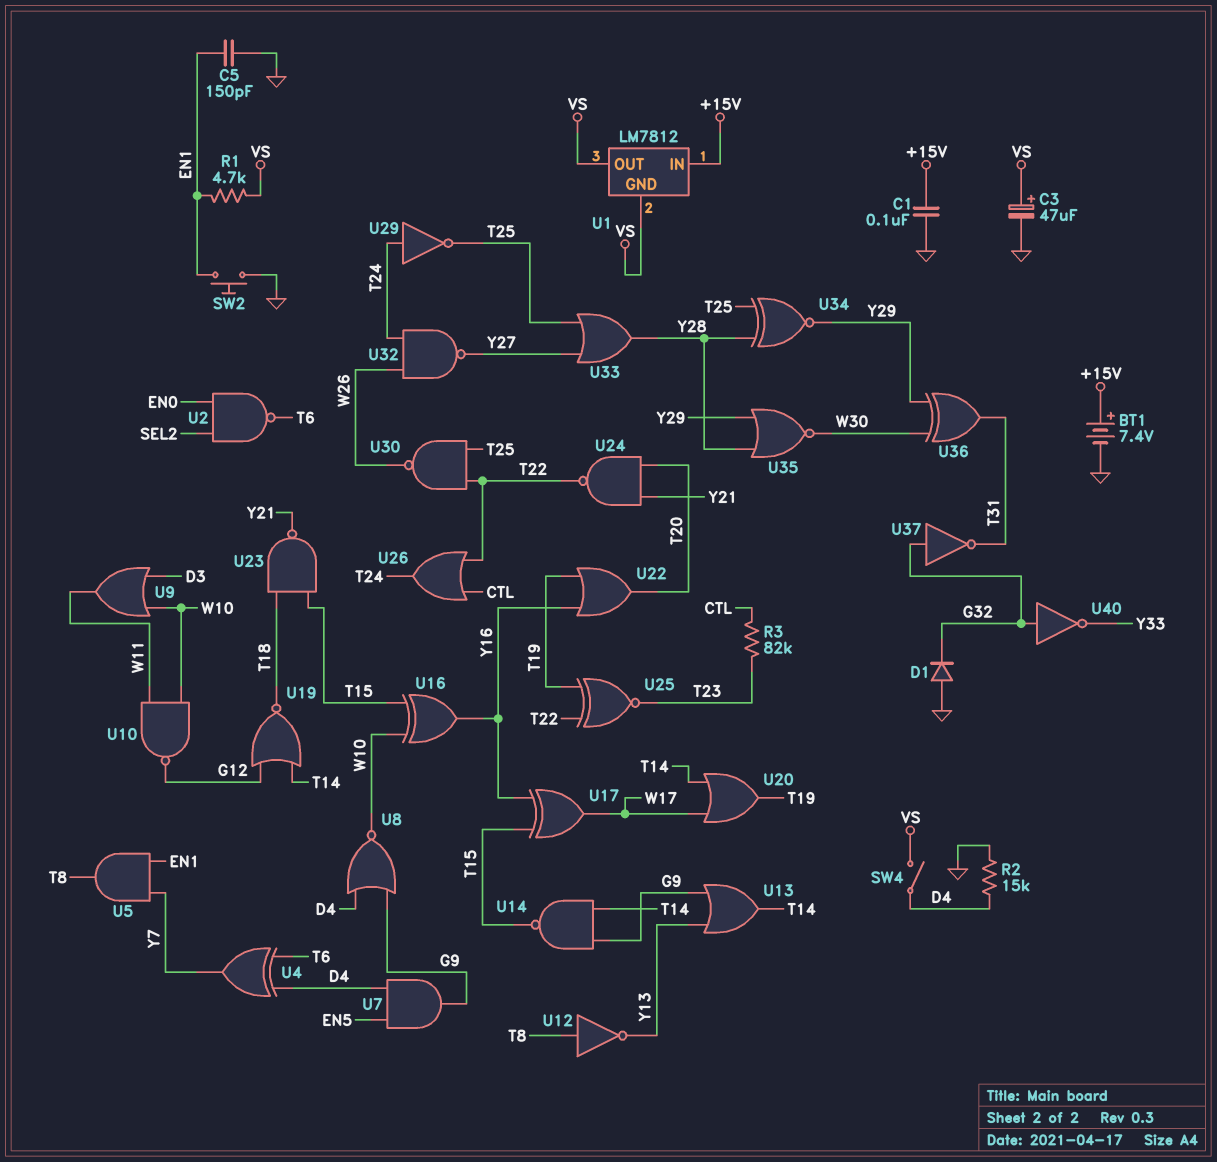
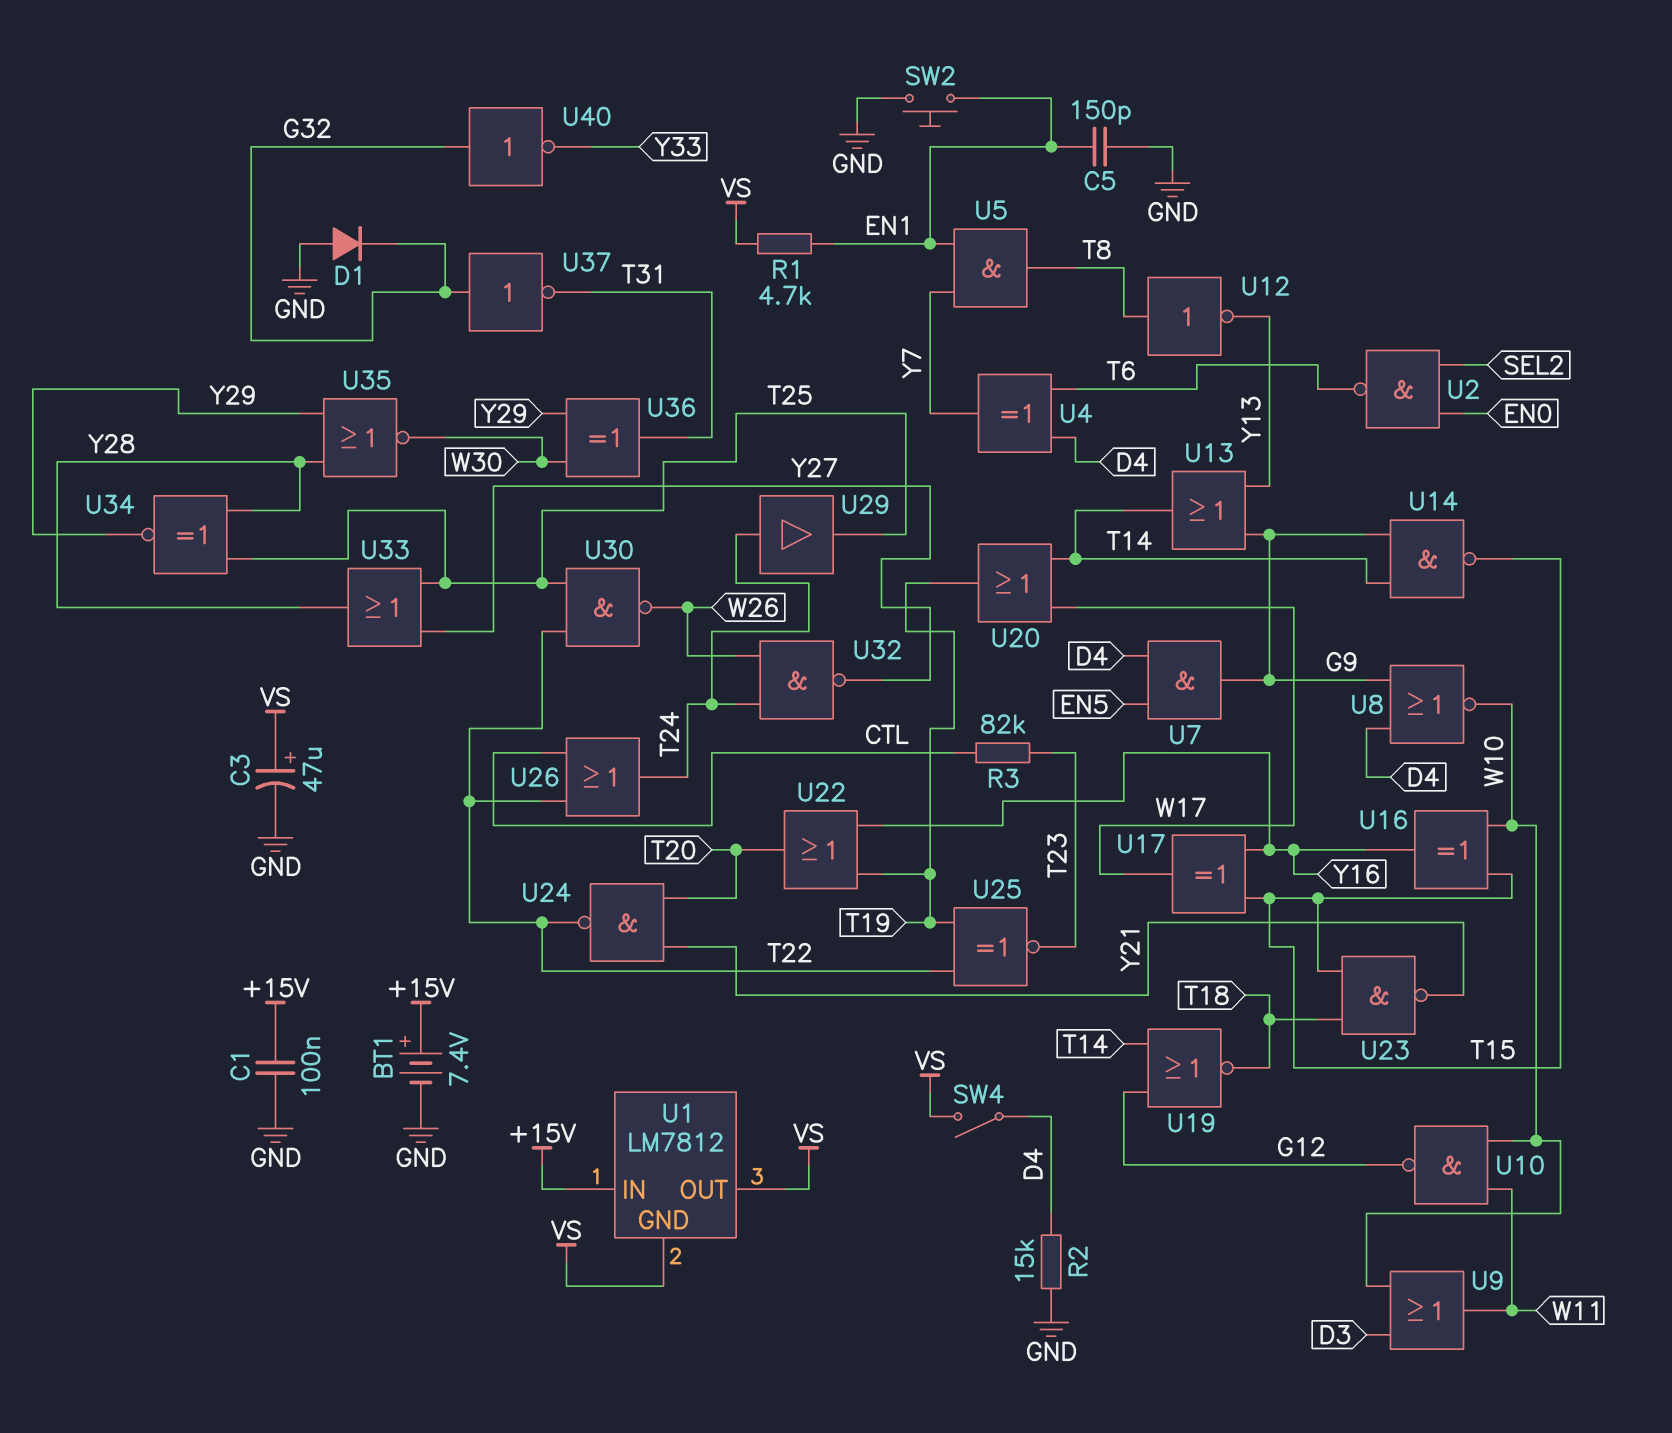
U29: NOT (in T24, out T25) -> buffer (in T24, out T25)

